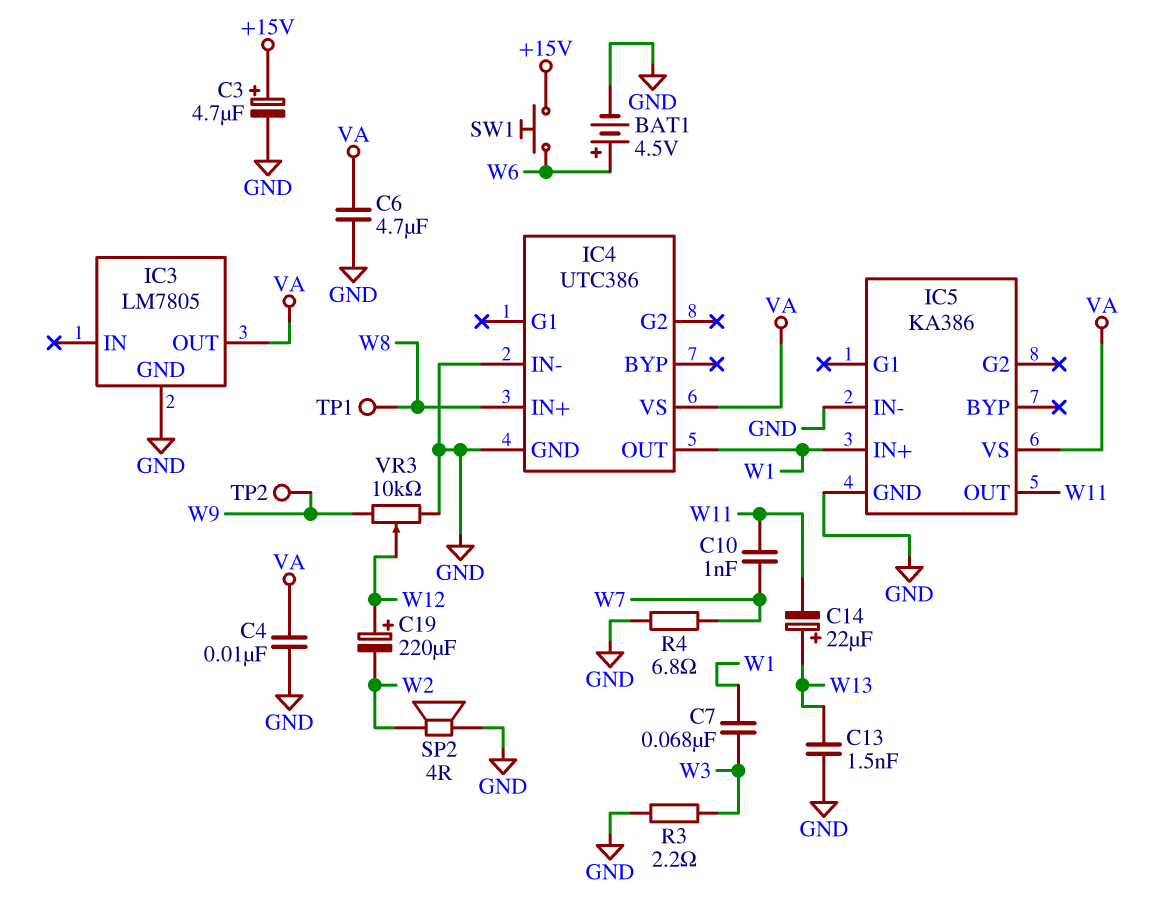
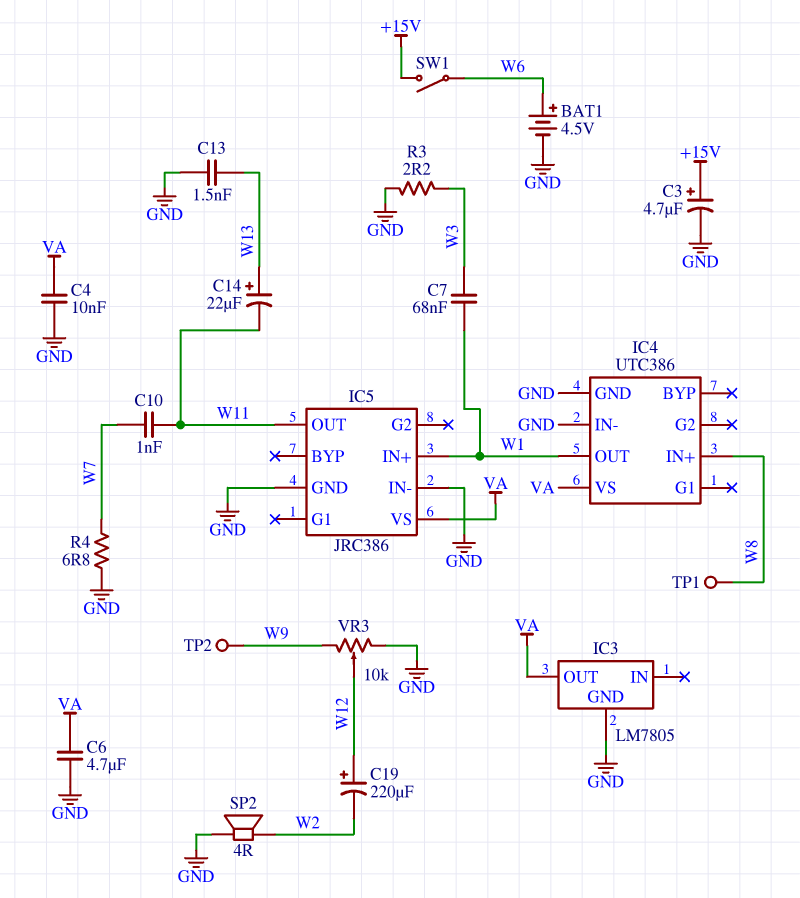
IC5: KA386 -> JRC386
SW1: button (+15V, W6) -> switch (+15V, W6)

